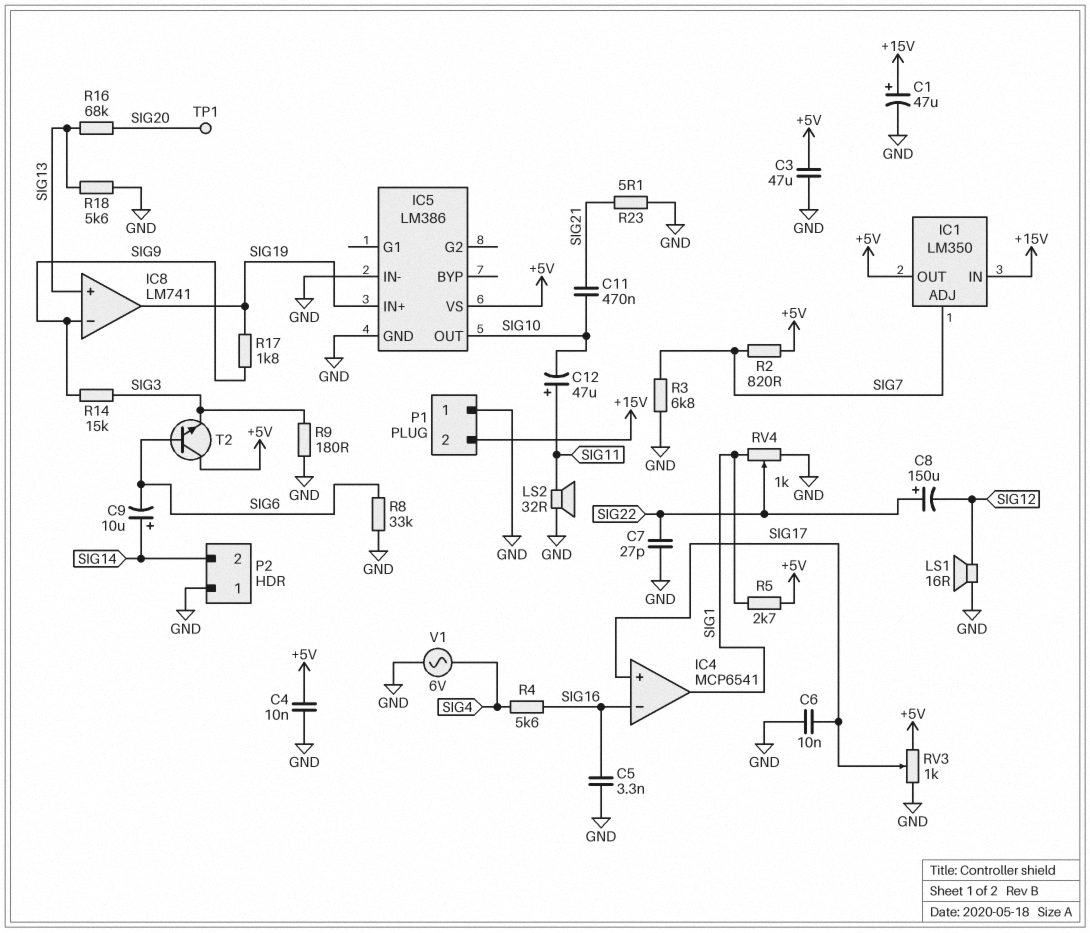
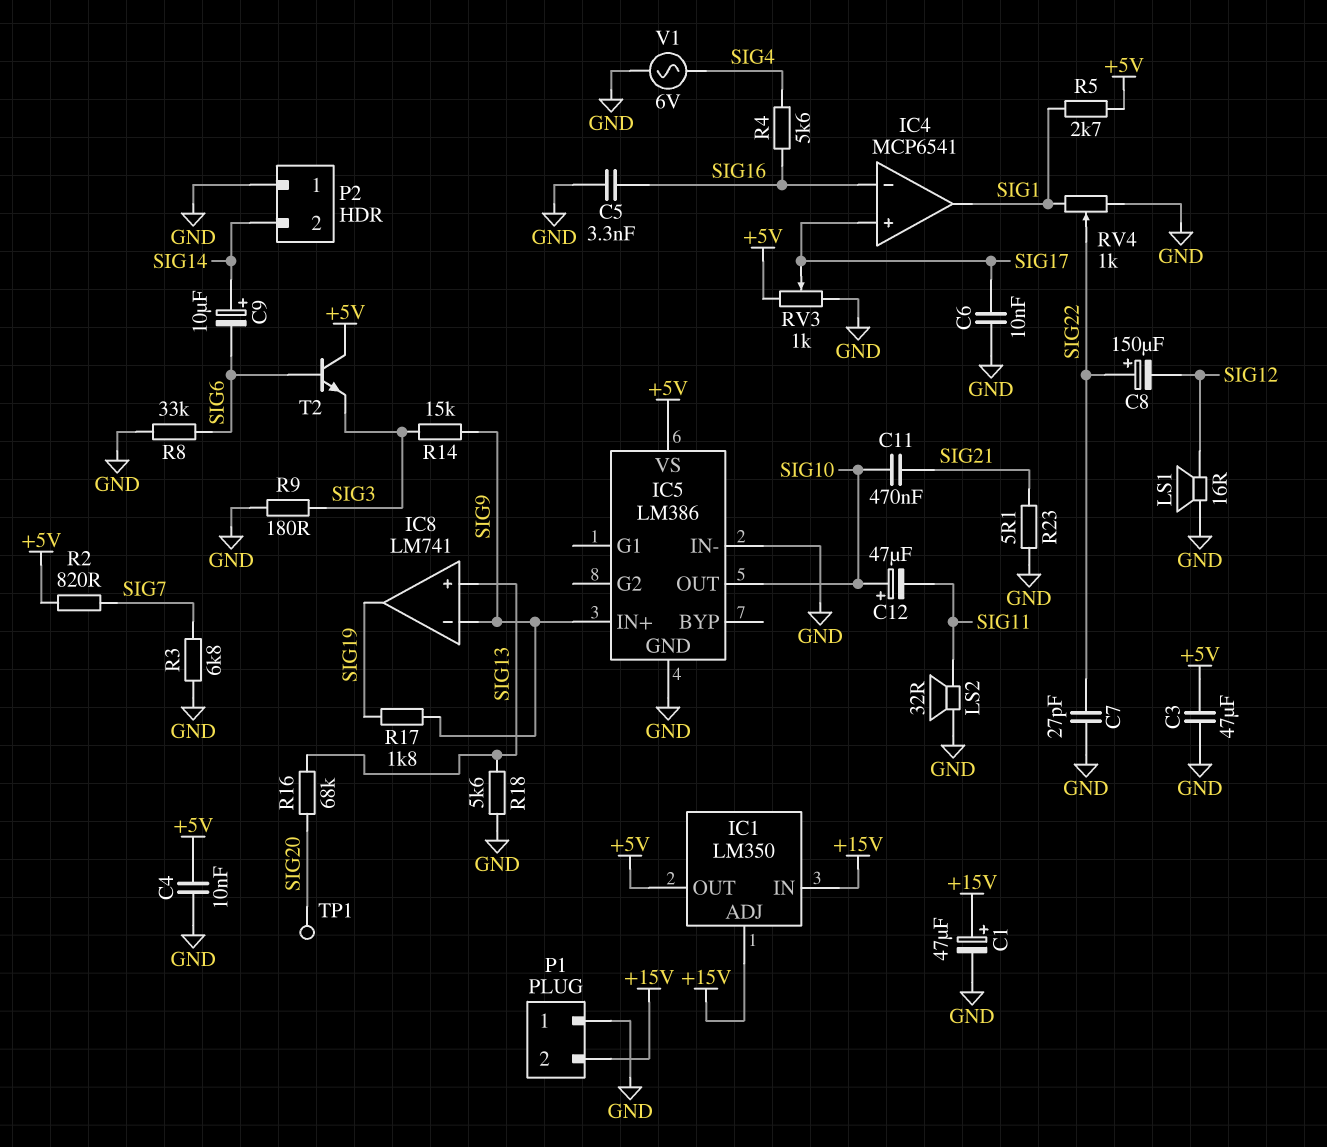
C12: 47uF (plus SIG11, minus SIG10) -> 47uF (plus SIG10, minus SIG11)
IC1 pin ADJ: SIG7 -> +15V
IC5 pin IN+: SIG19 -> SIG9

